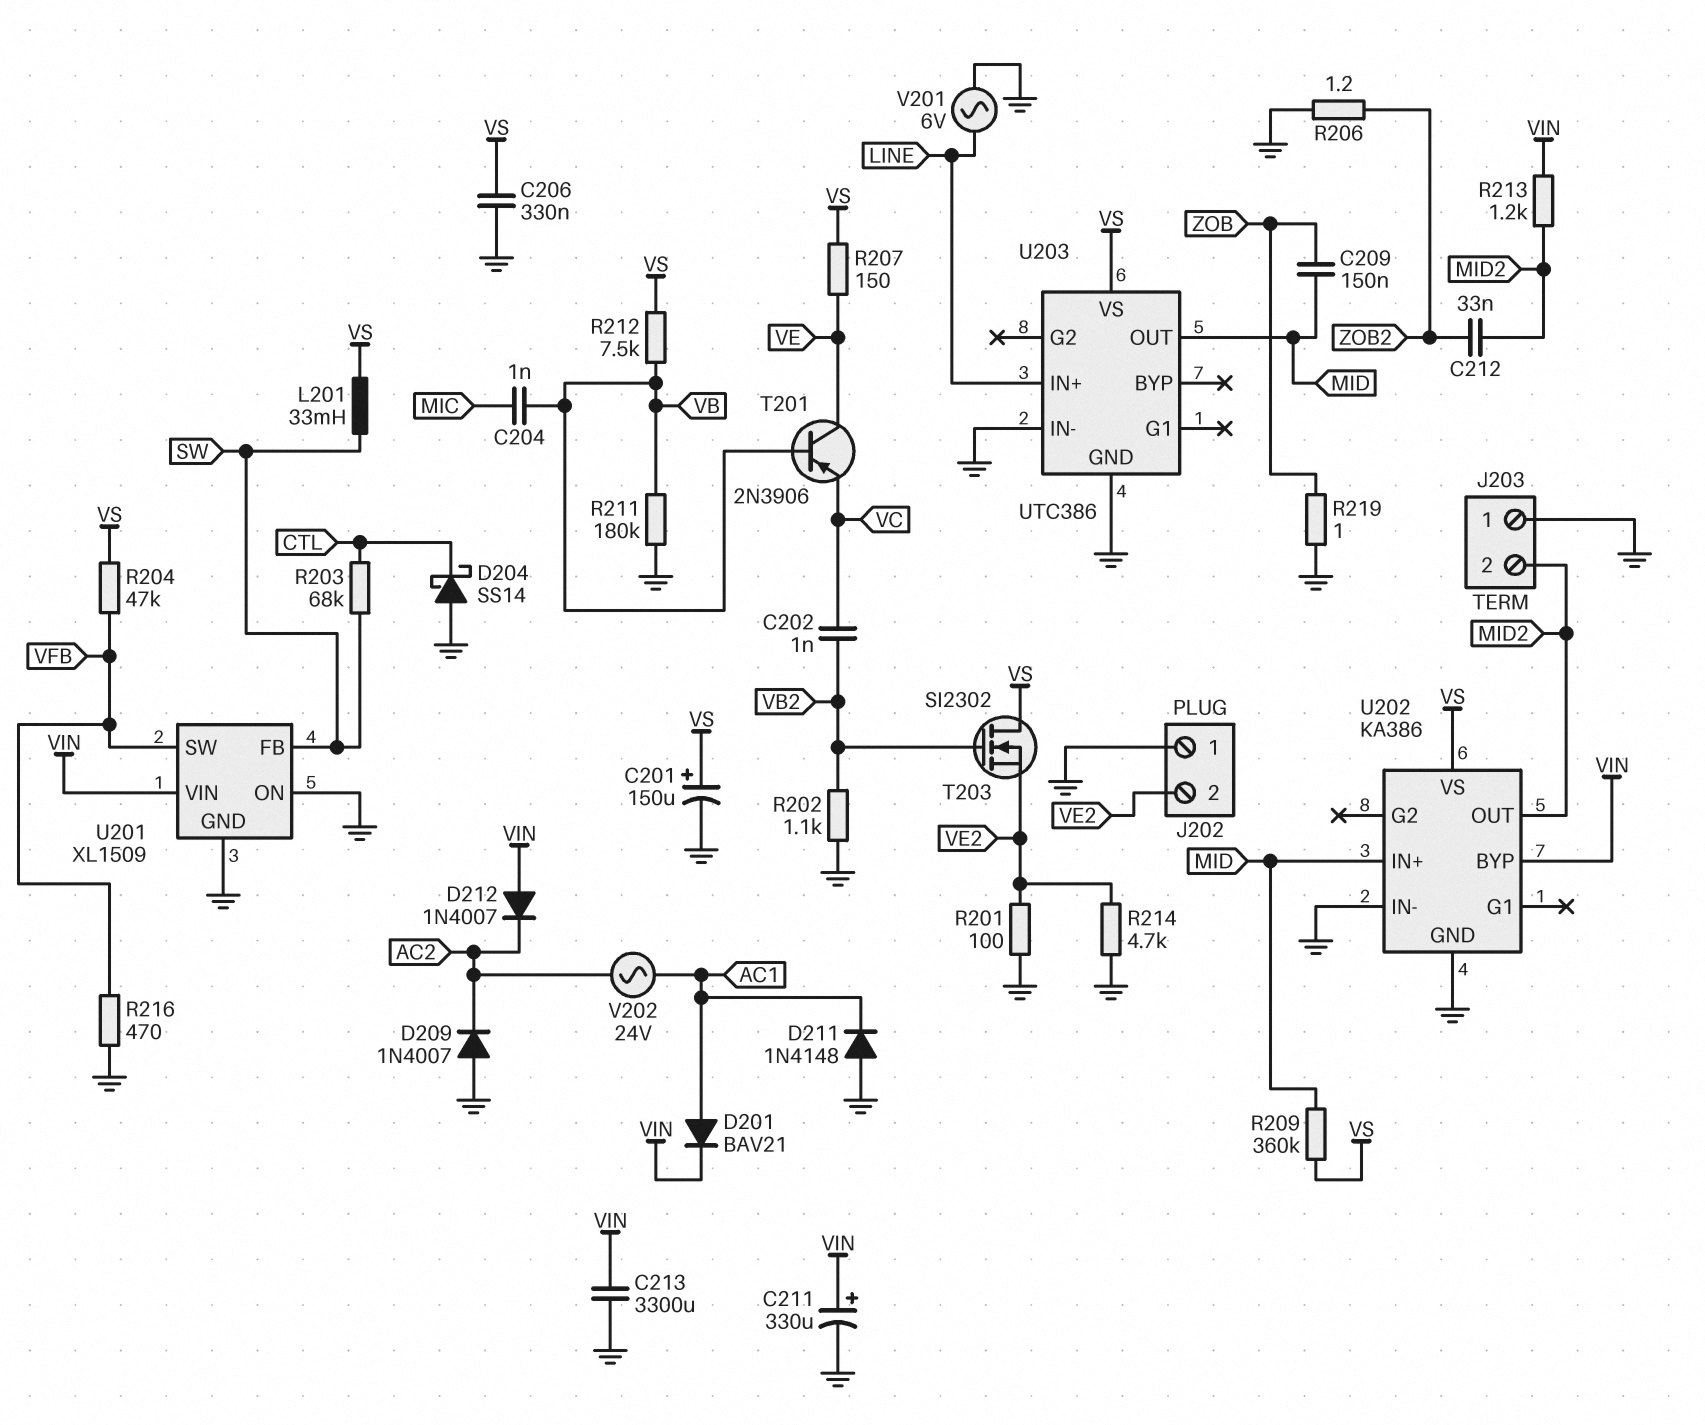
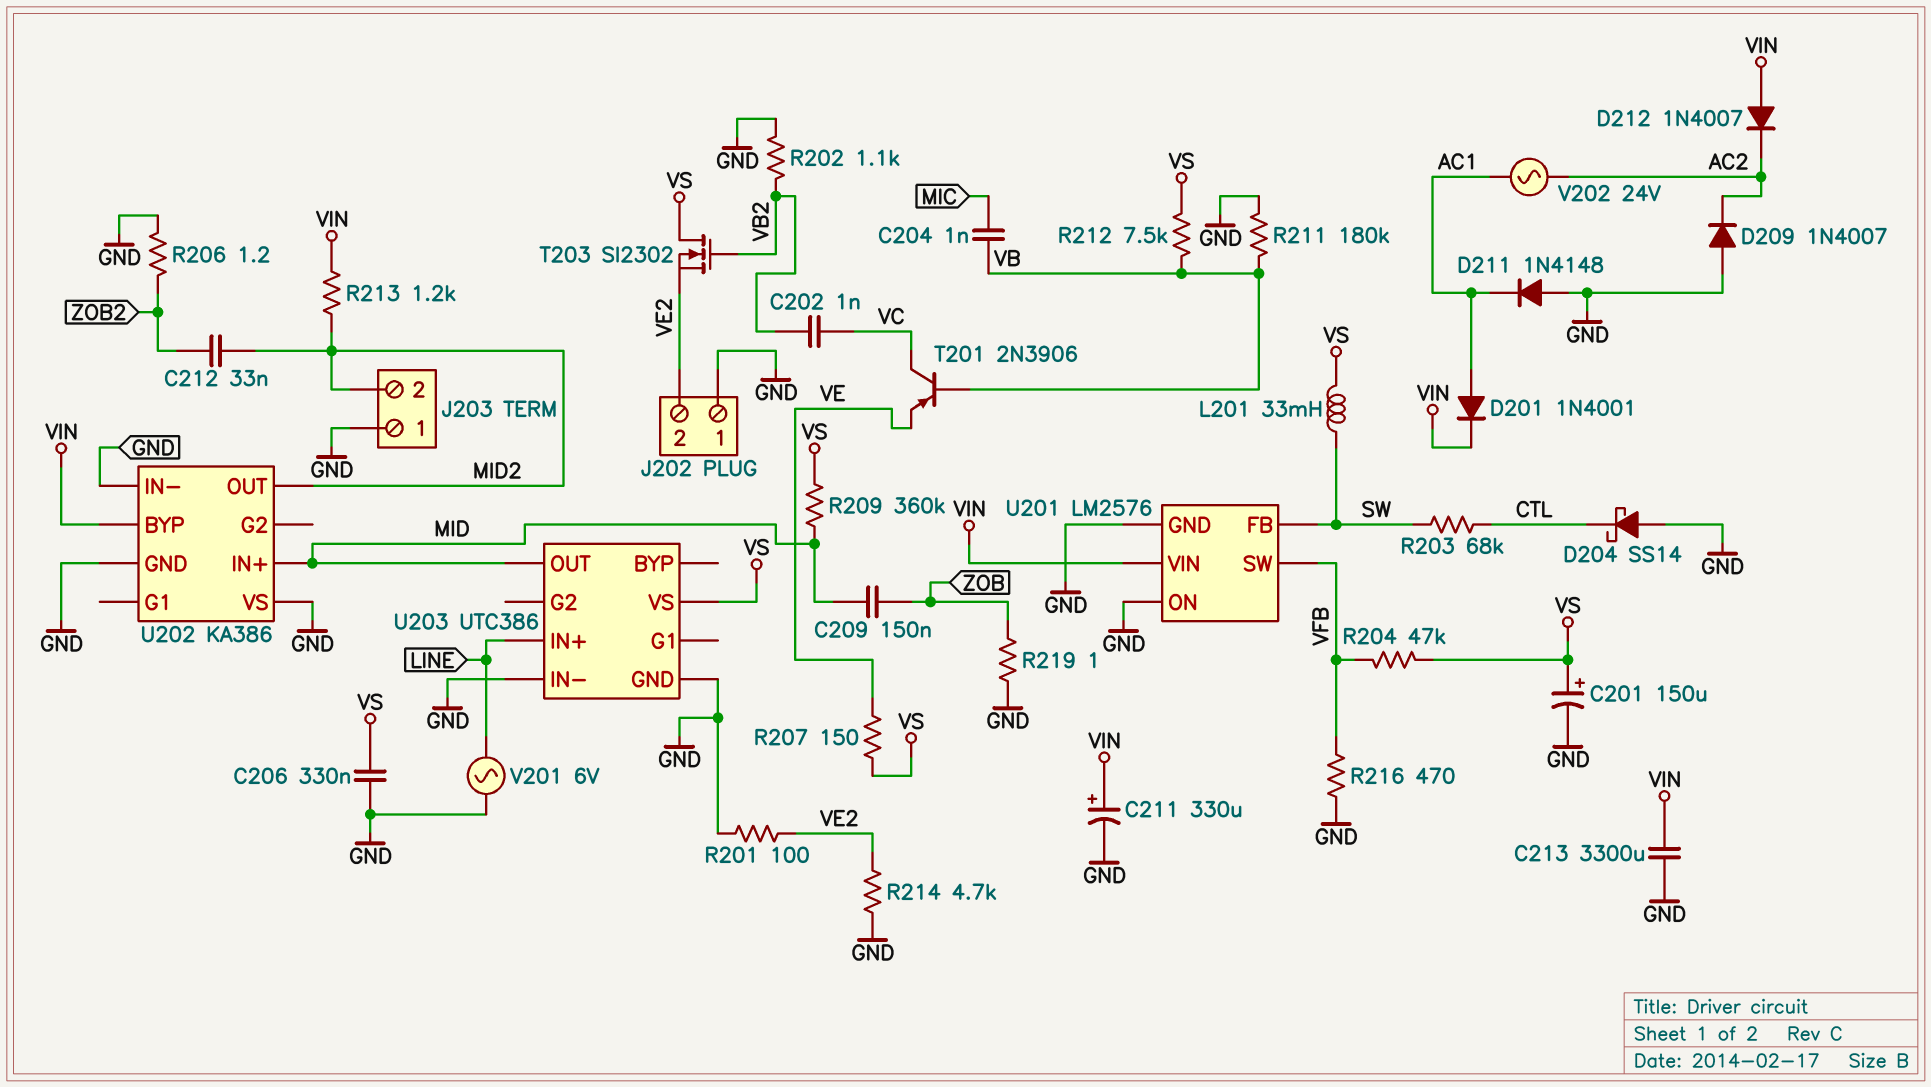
D201: diode BAV21 (A AC1, K VIN) -> diode 1N4001 (A AC1, K VIN)
T201: PNP 2N3906 (B VB, C VE, E VC) -> PNP 2N3906 (B VB, C VC, E VE)
U201: XL1509 -> LM2576
U202 pin VS: VS -> GND

